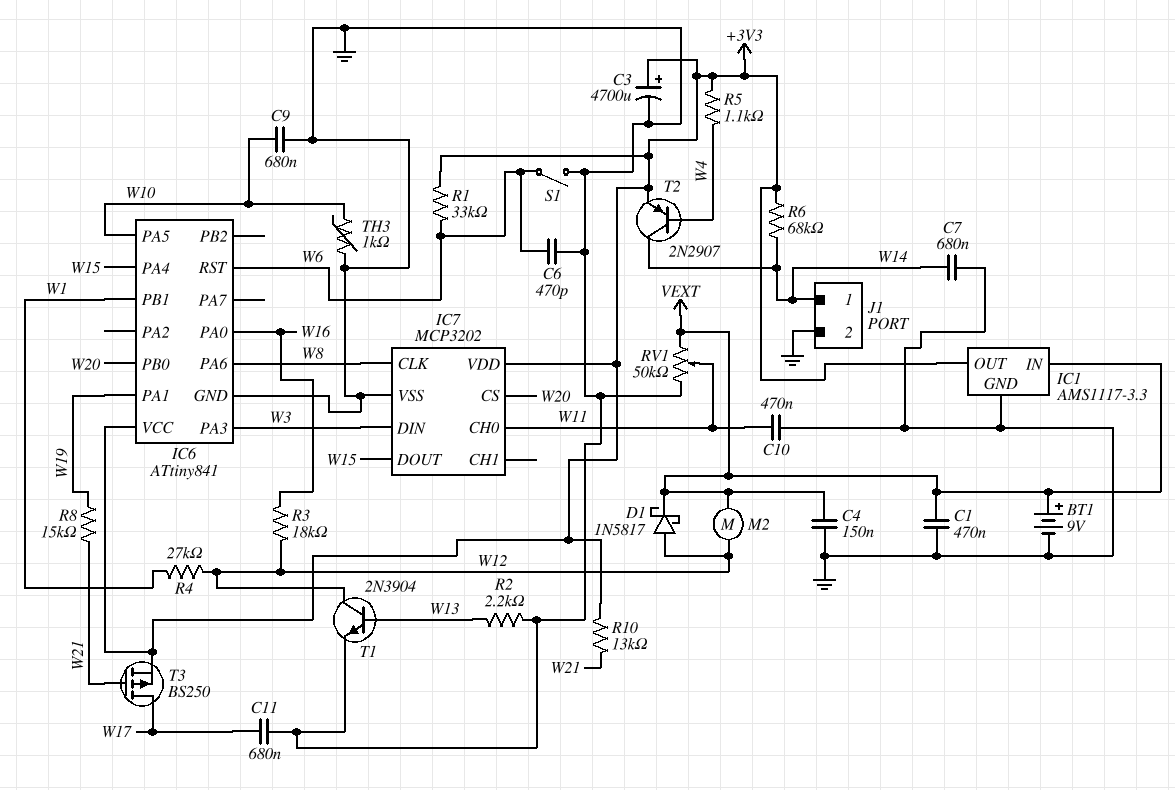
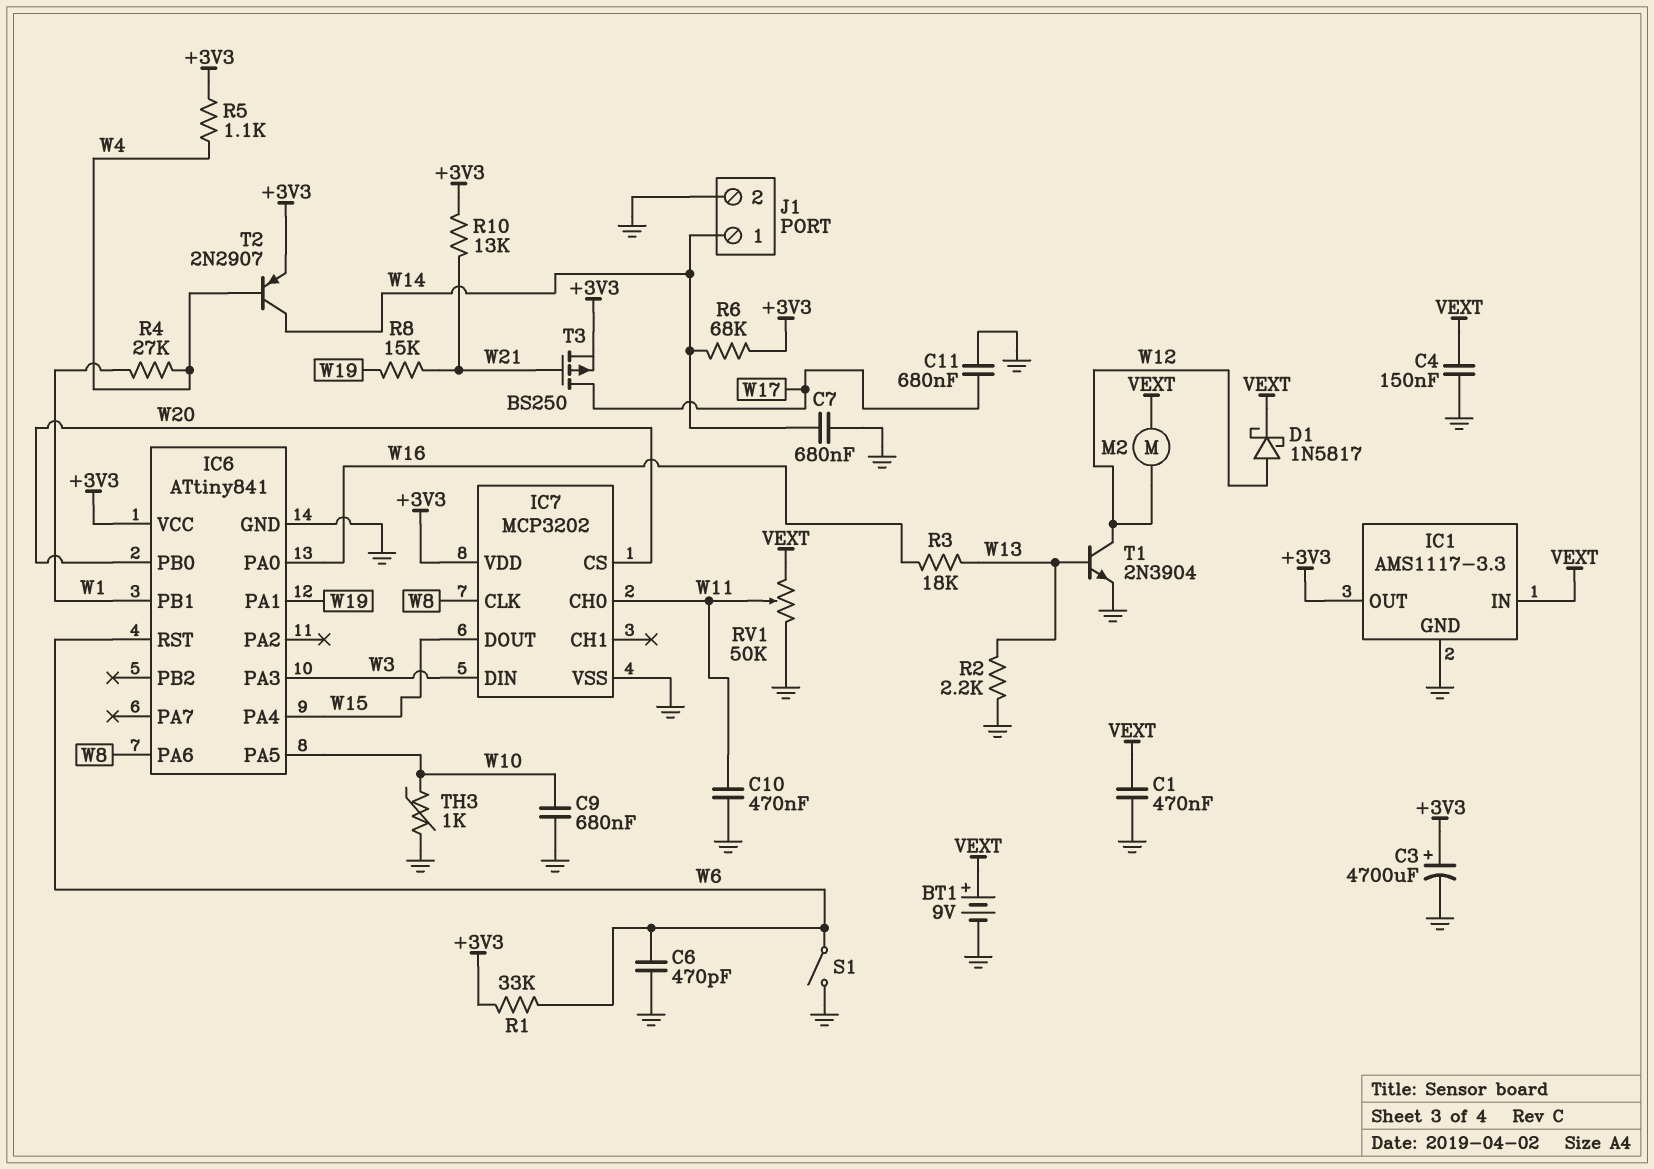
R3: 18k (W12, W16) -> 18k (W13, W16)
R4: 27k (W1, W12) -> 27k (W1, W4)

